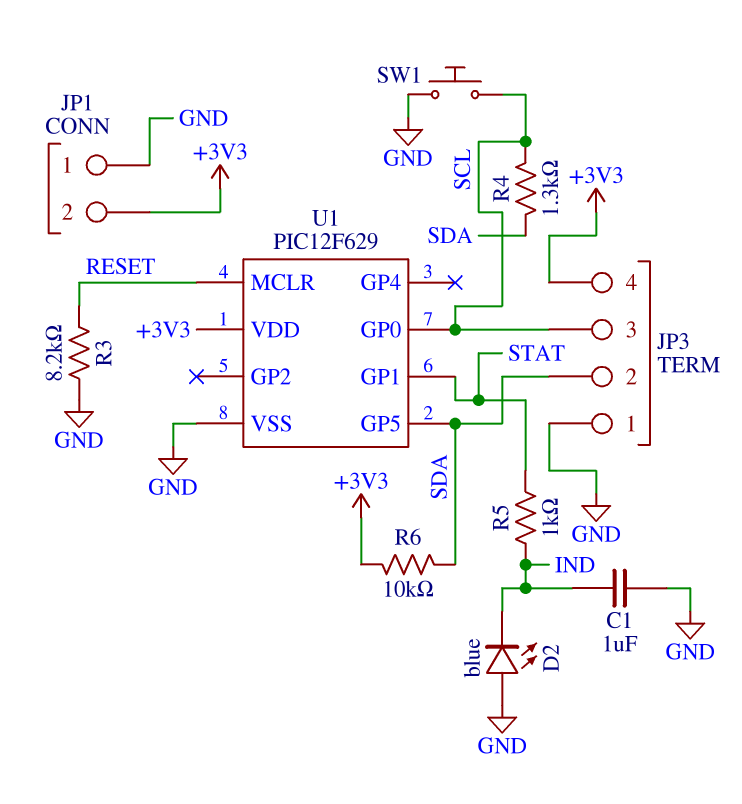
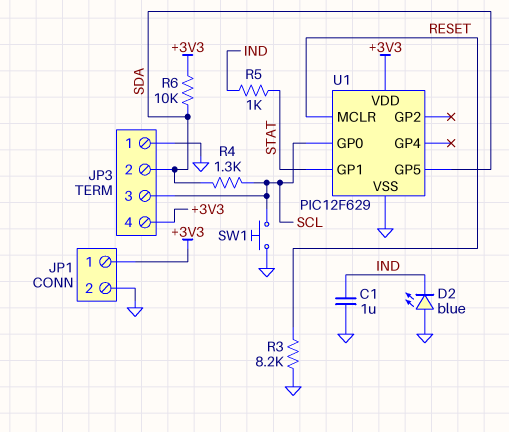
JP1 pin 1: GND -> +3V3
JP1 pin 2: +3V3 -> GND

